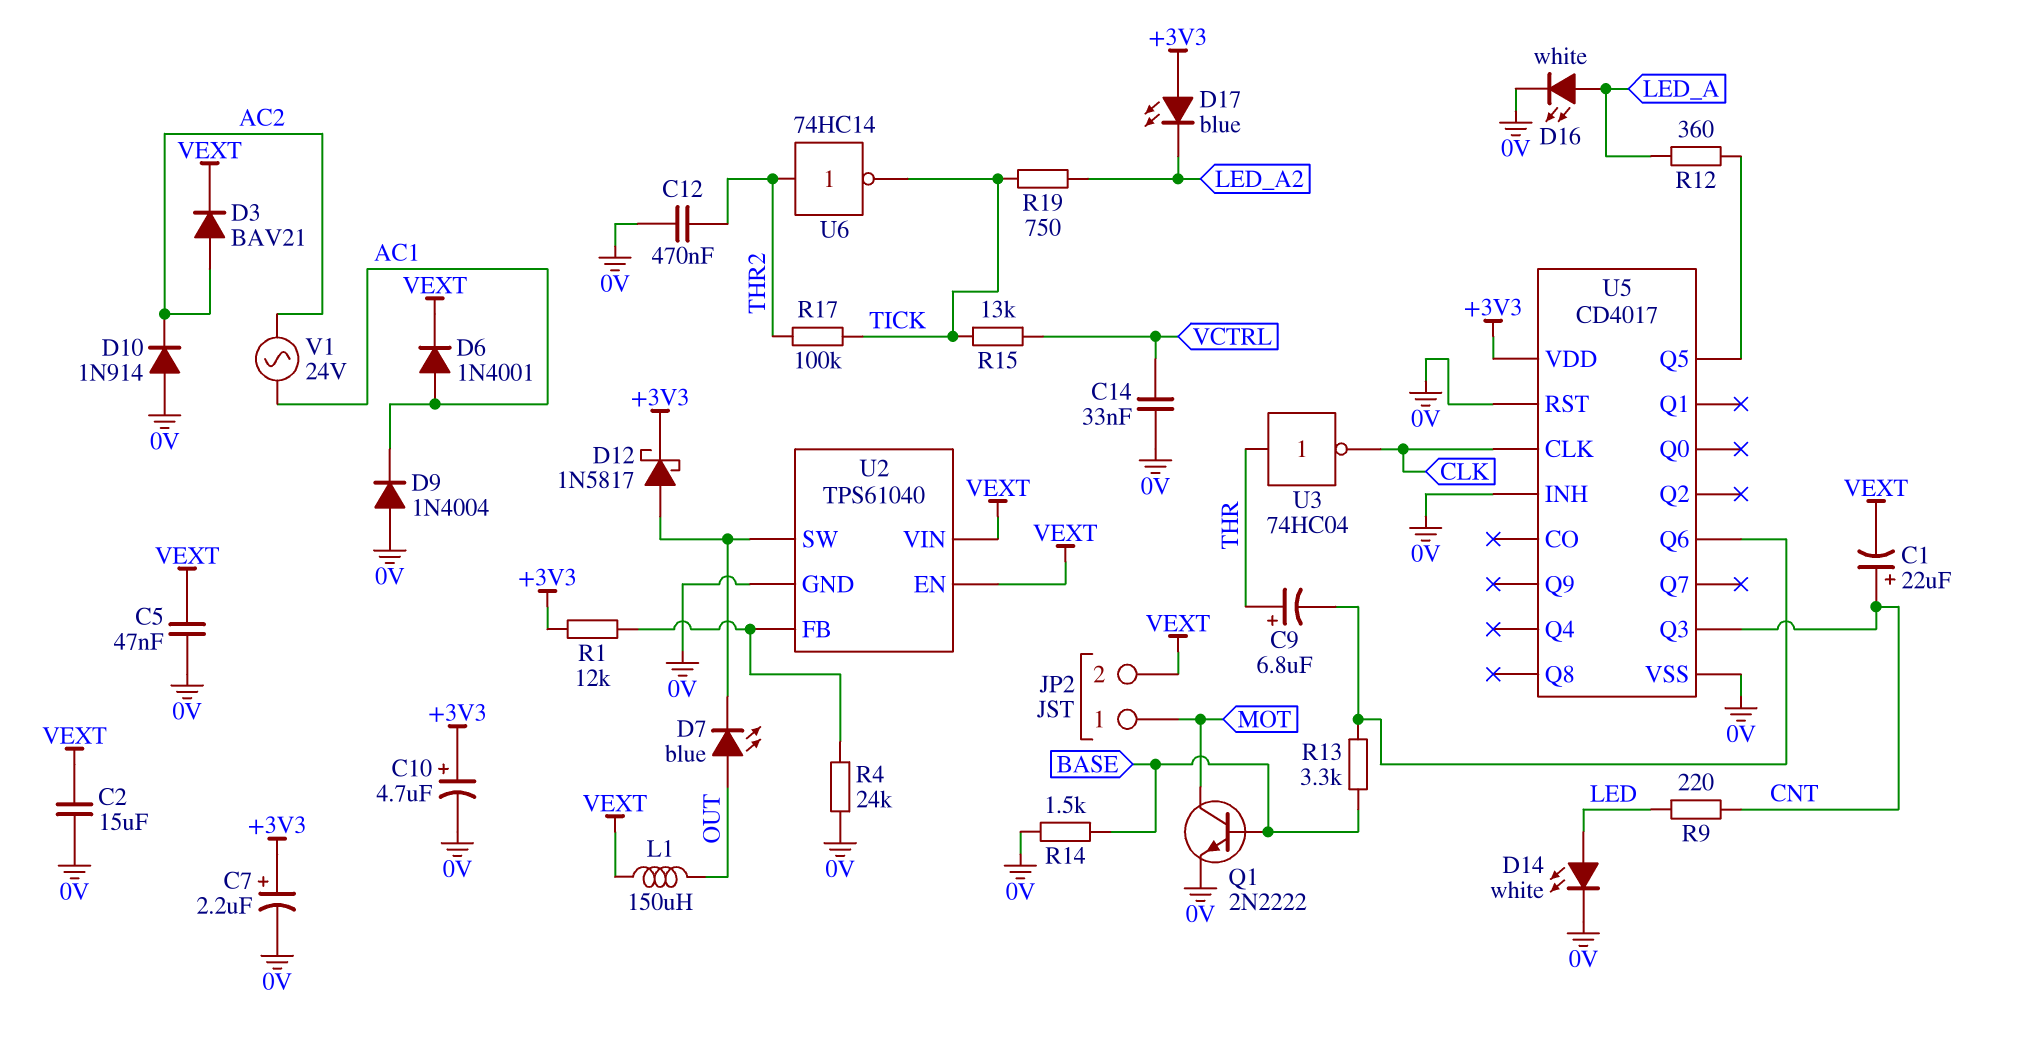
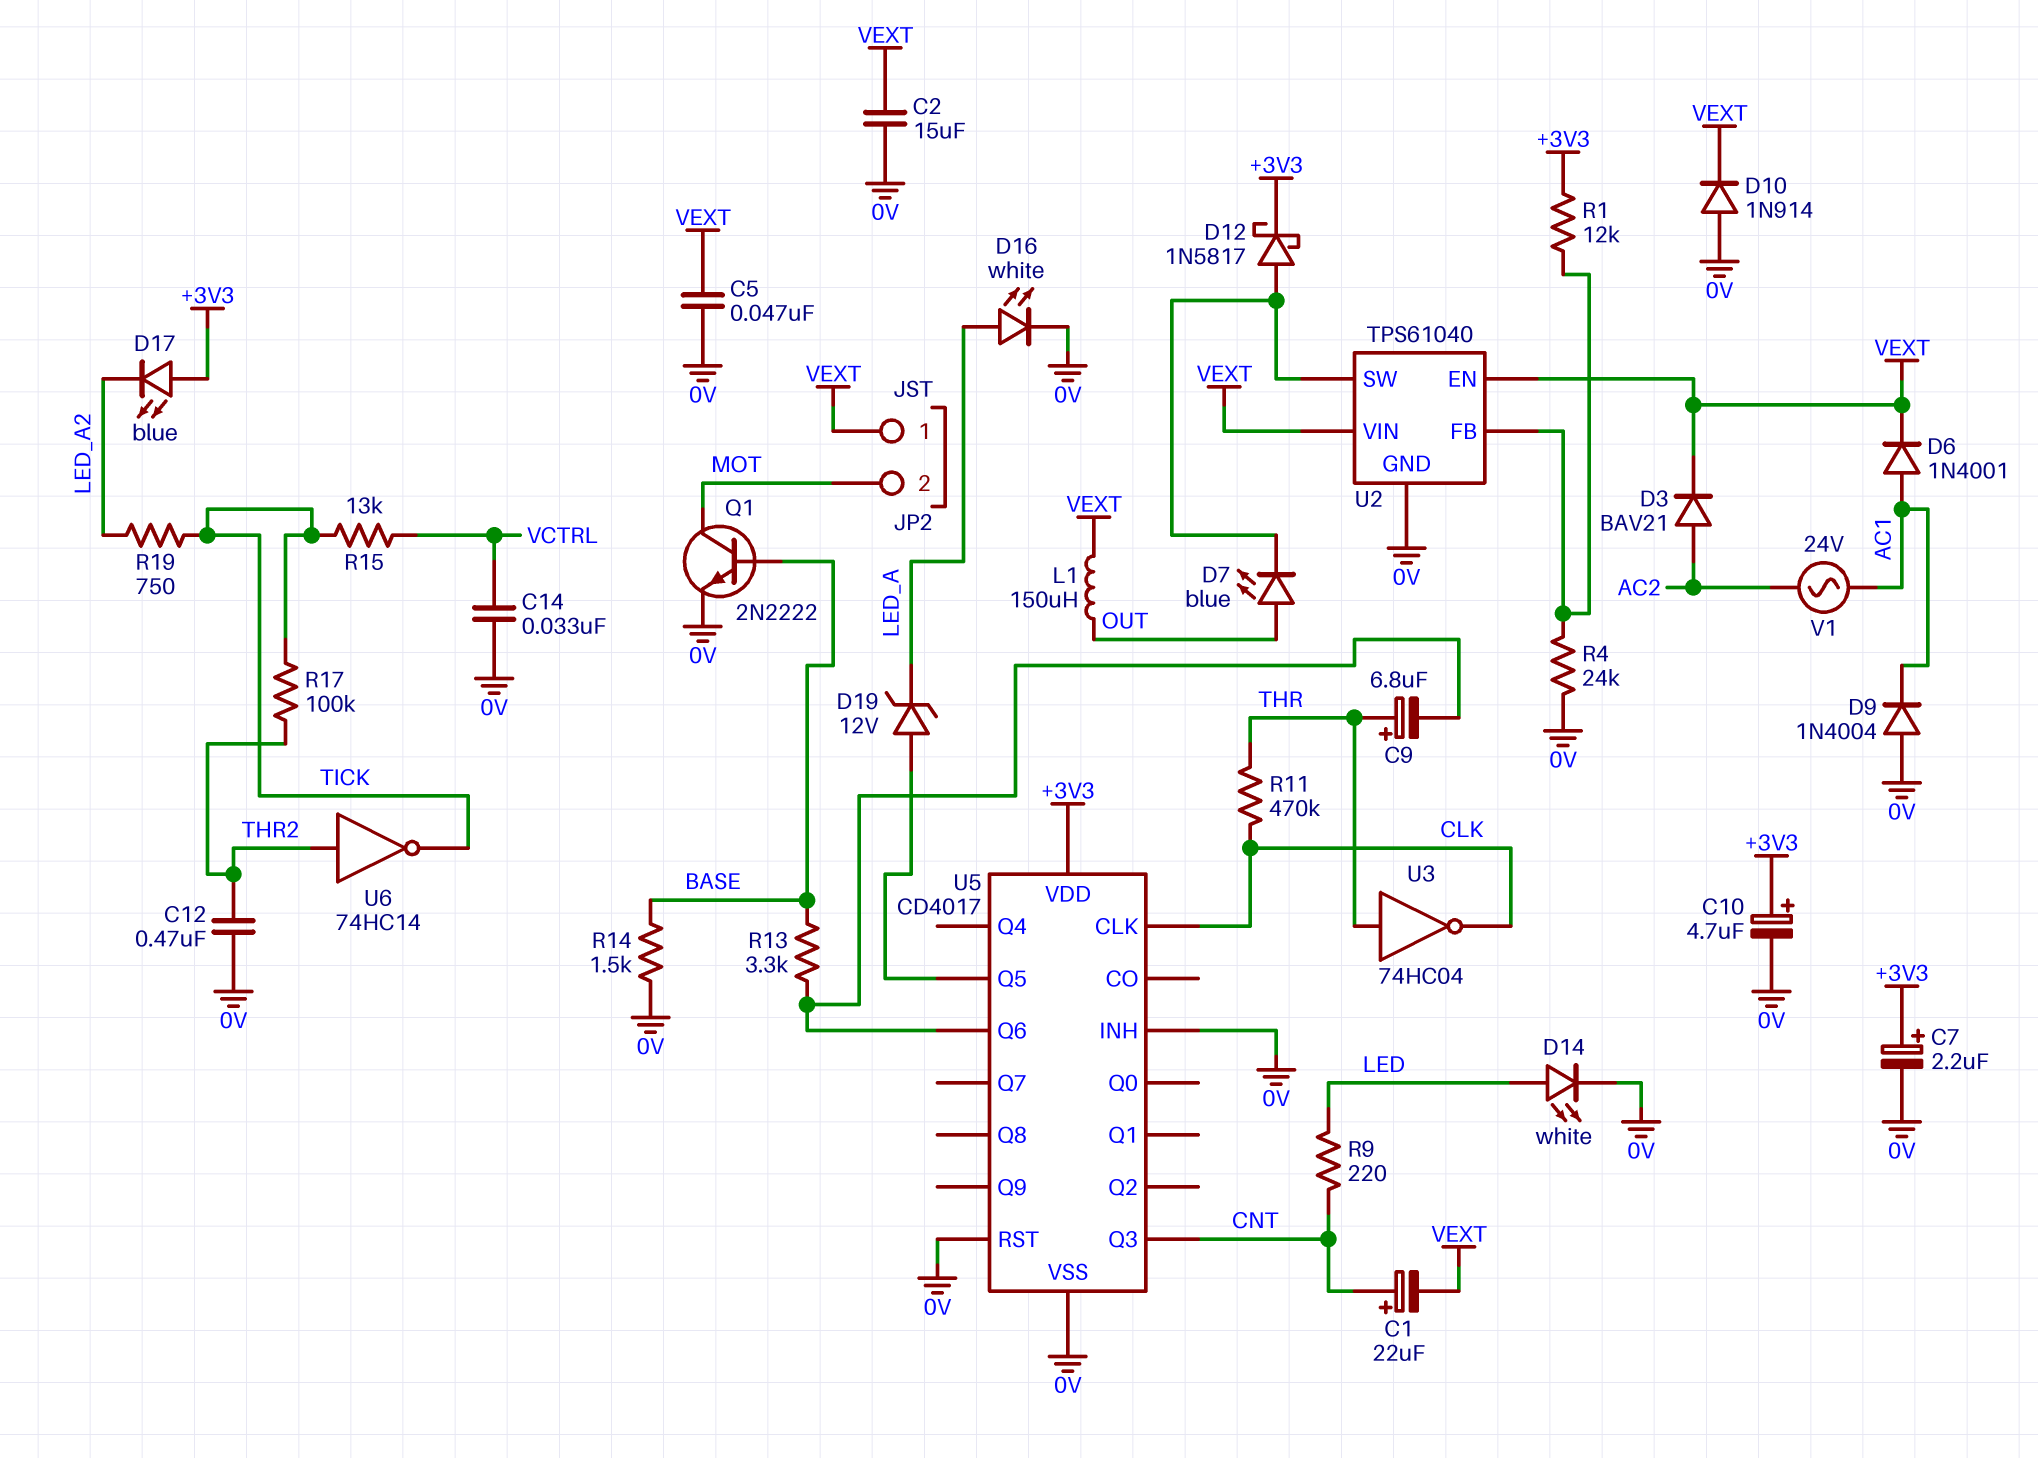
D10: diode 1N914 (A 0V, K AC2) -> diode 1N914 (A 0V, K VEXT)
D19: none -> zener 12V (A U5/Q5, K LED_A)
JP2 pin 1: MOT -> VEXT
JP2 pin 2: VEXT -> MOT
R11: none -> 470k (CLK, THR)
R12: 360 (LED_A, U5/Q5) -> none

